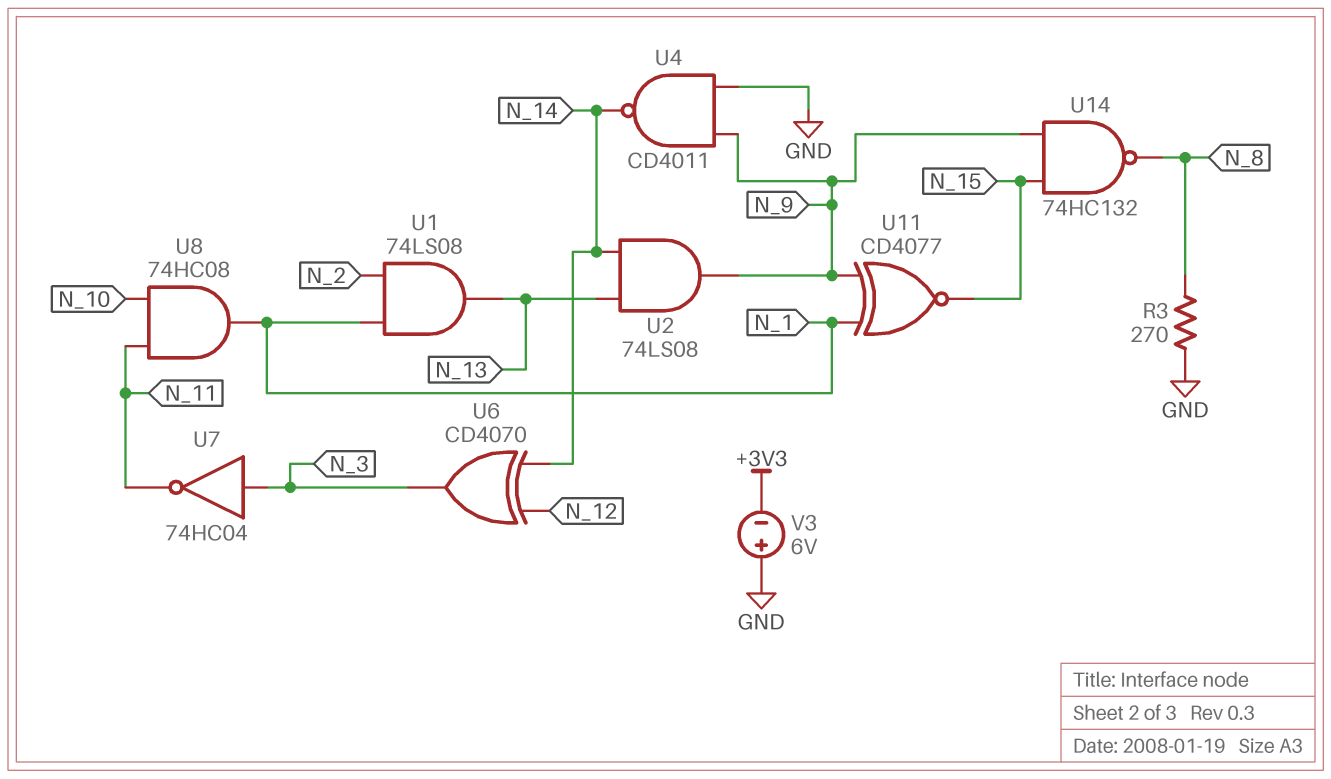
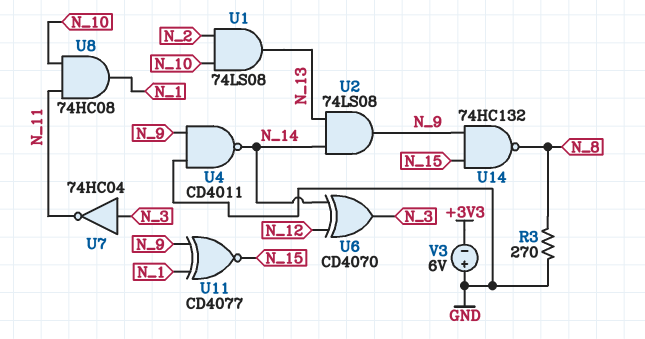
U1: AND 74LS08 (in N_1, in N_2, out N_13) -> AND 74LS08 (in N_2, in N_10, out N_13)

